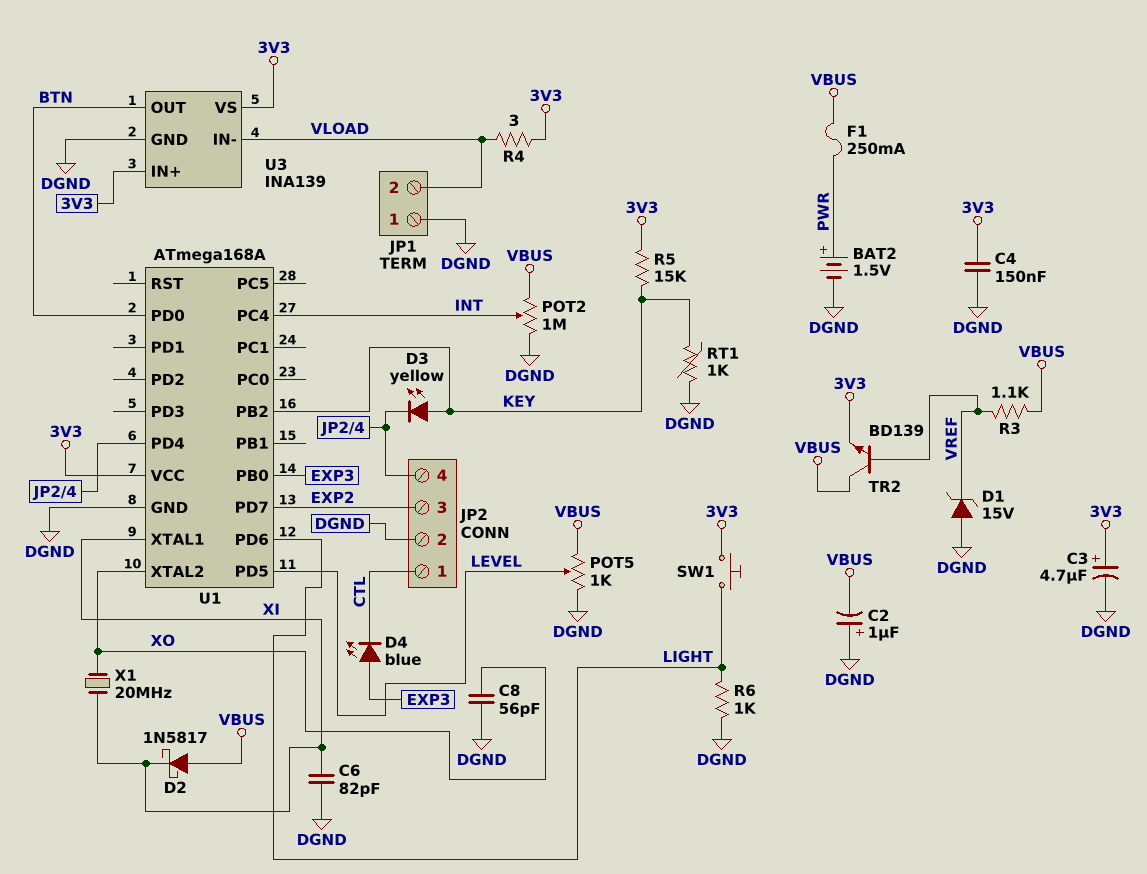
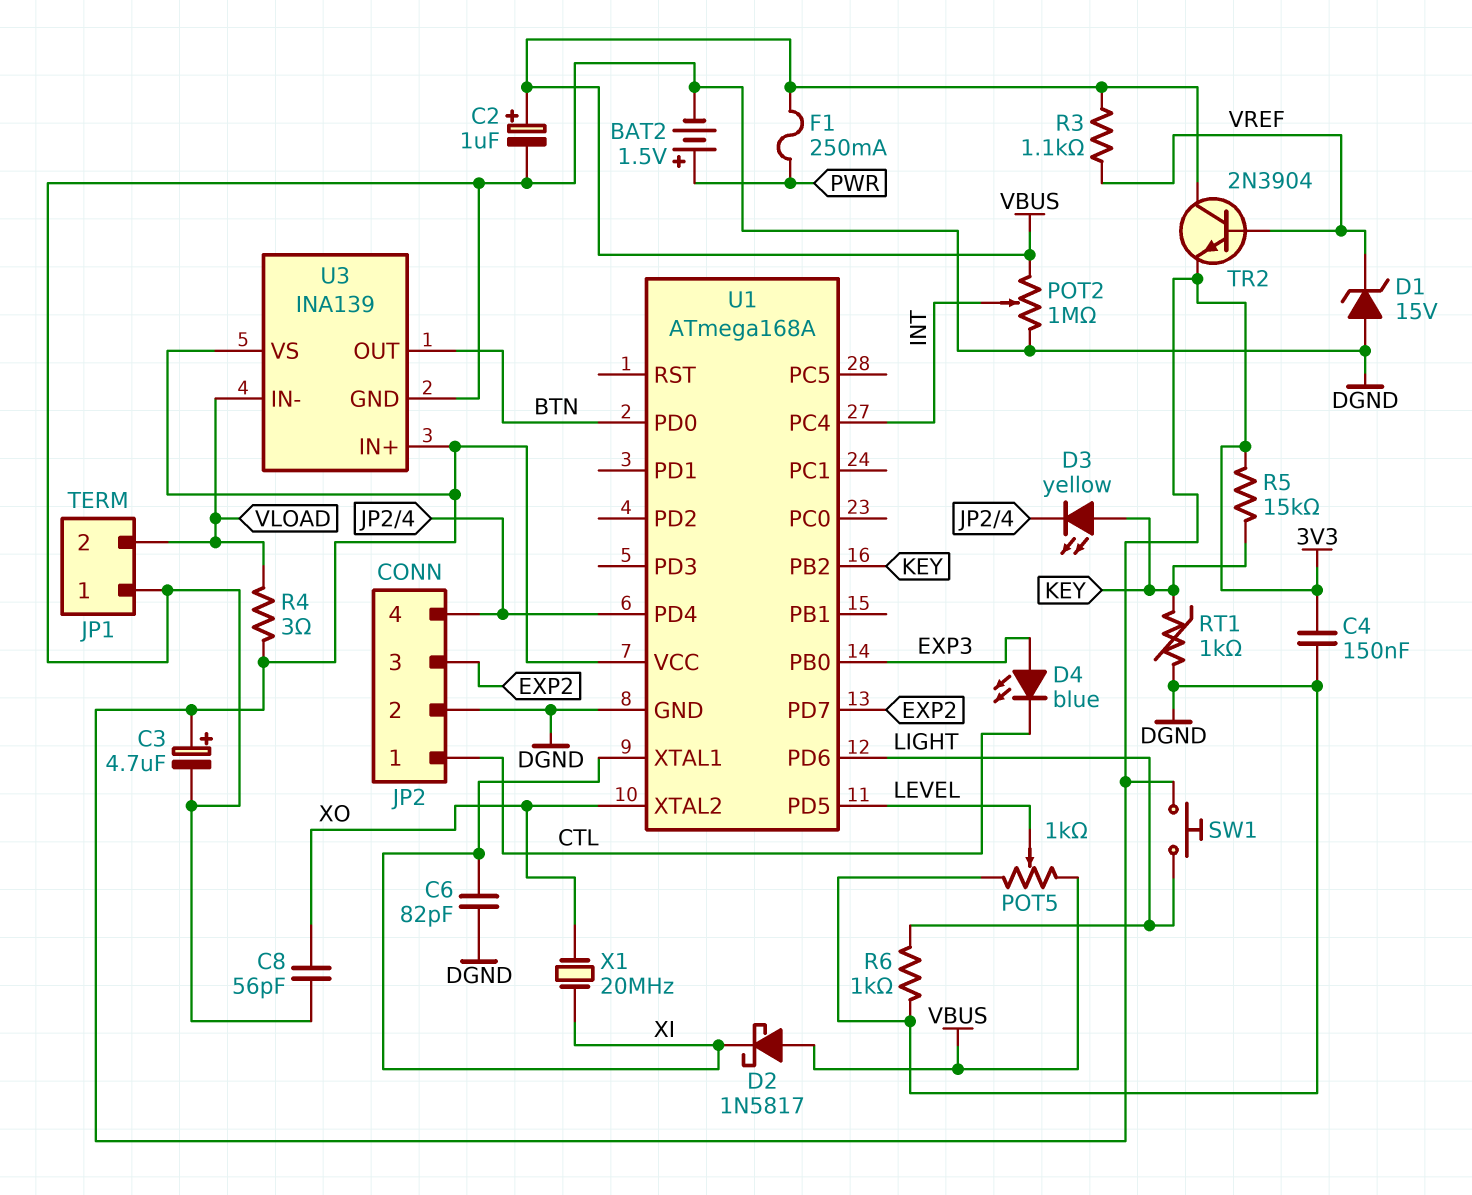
C2: 1uF (plus DGND, minus VBUS) -> 1uF (plus VBUS, minus DGND)
TR2: NPN BD139 (B VREF, C VBUS, E 3V3) -> NPN 2N3904 (B VREF, C VBUS, E 3V3)

